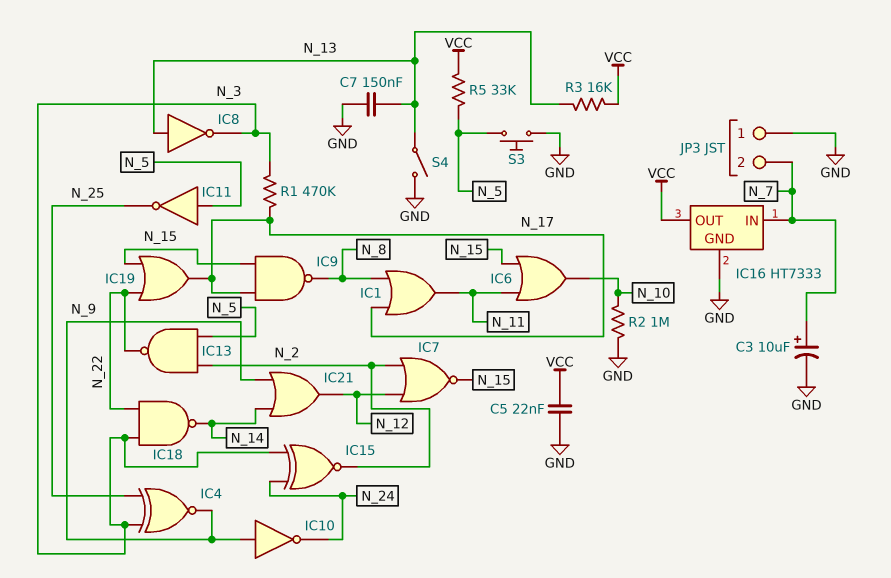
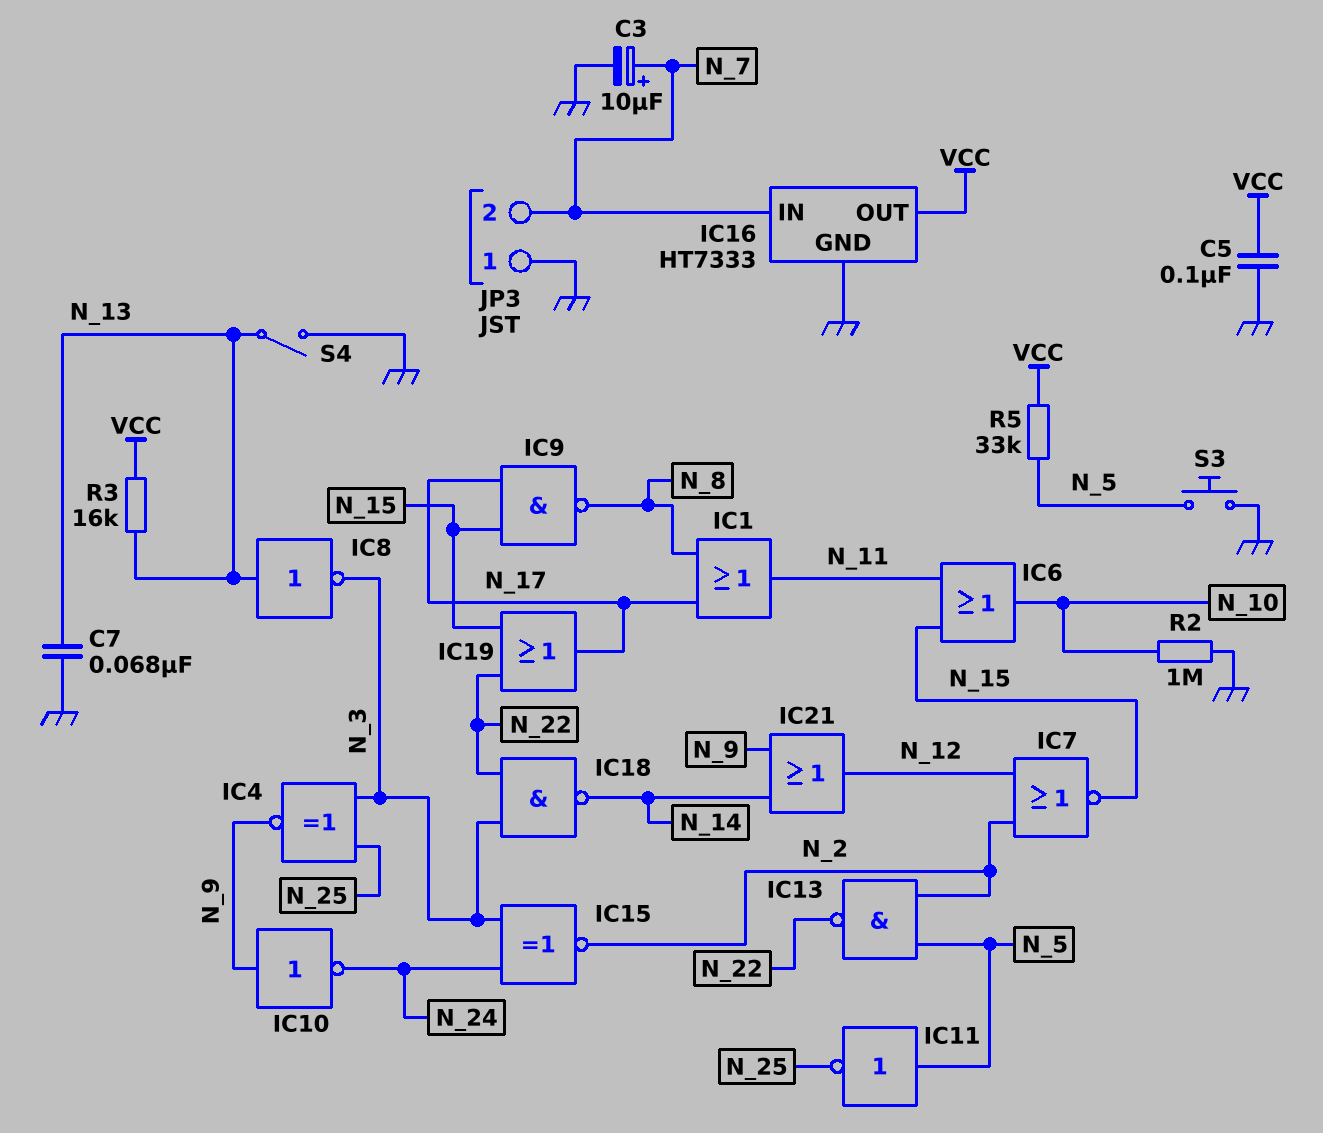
C5: 22nF (GND, VCC) -> 100nF (GND, VCC)
C7: 150nF (GND, N_13) -> 68nF (GND, N_13)
R1: 470k (N_3, N_17) -> none

